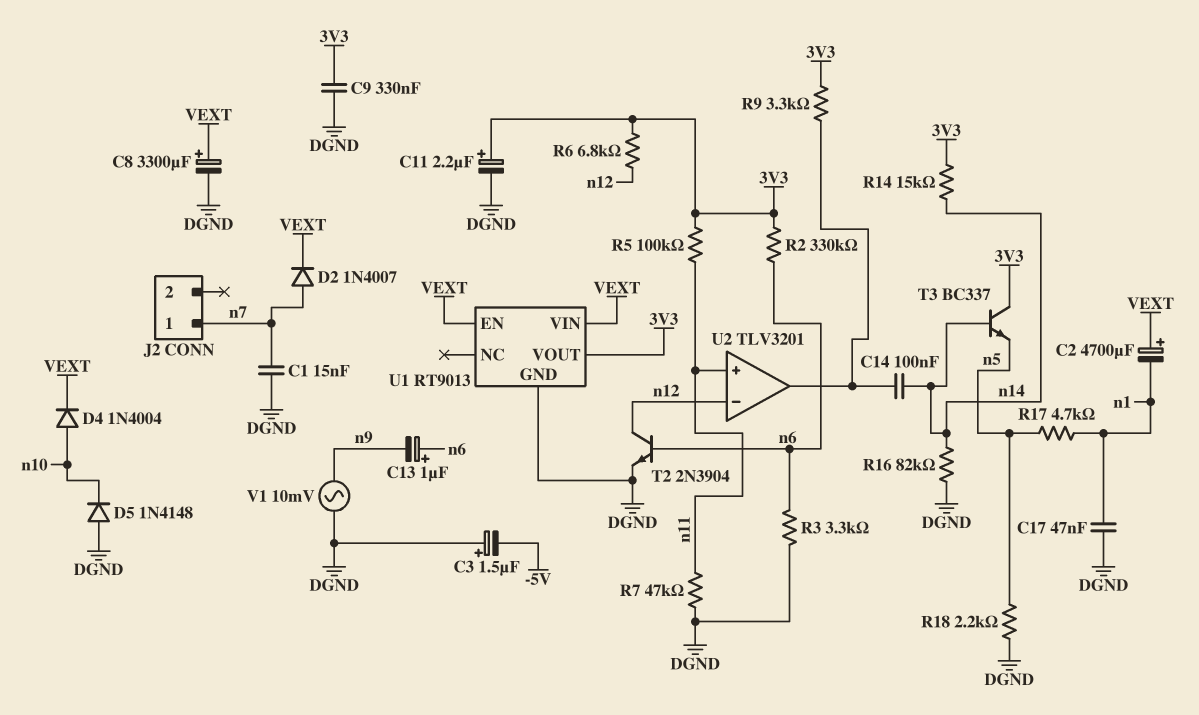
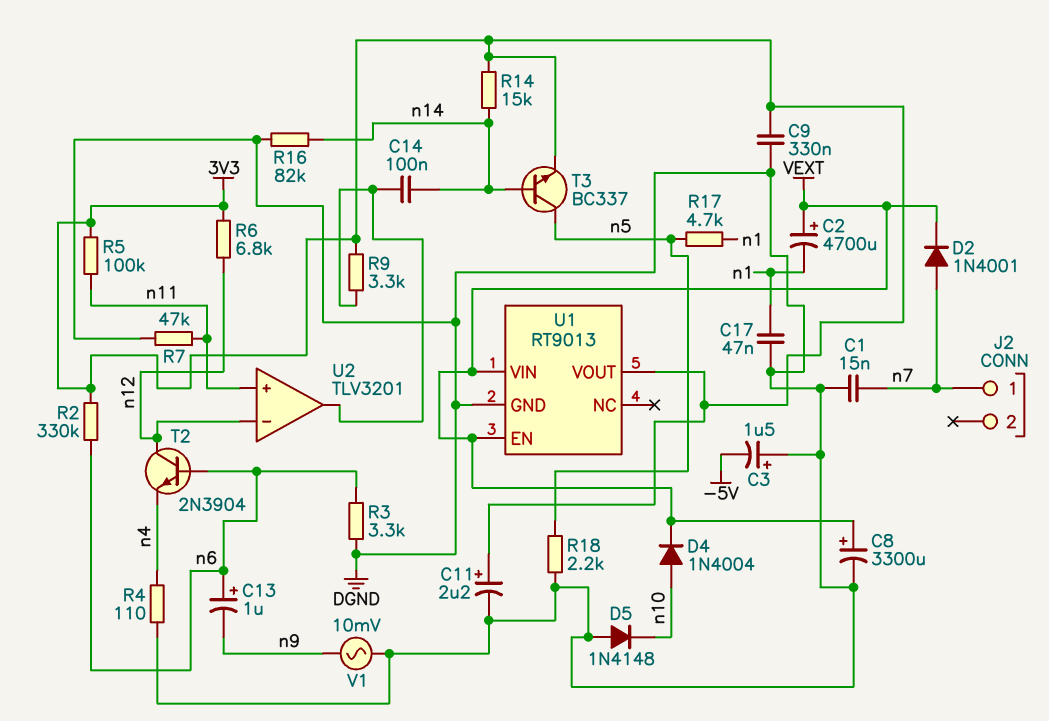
D2: diode 1N4007 (A n7, K VEXT) -> diode 1N4001 (A n7, K VEXT)
R4: none -> 110 (DGND, n4)
T2: NPN 2N3904 (B n6, C n12, E DGND) -> NPN 2N3904 (B n6, C n12, E n4)
T3: NPN BC337 (B n14, C 3V3, E n5) -> NPN BC337 (B n14, C n5, E 3V3)

